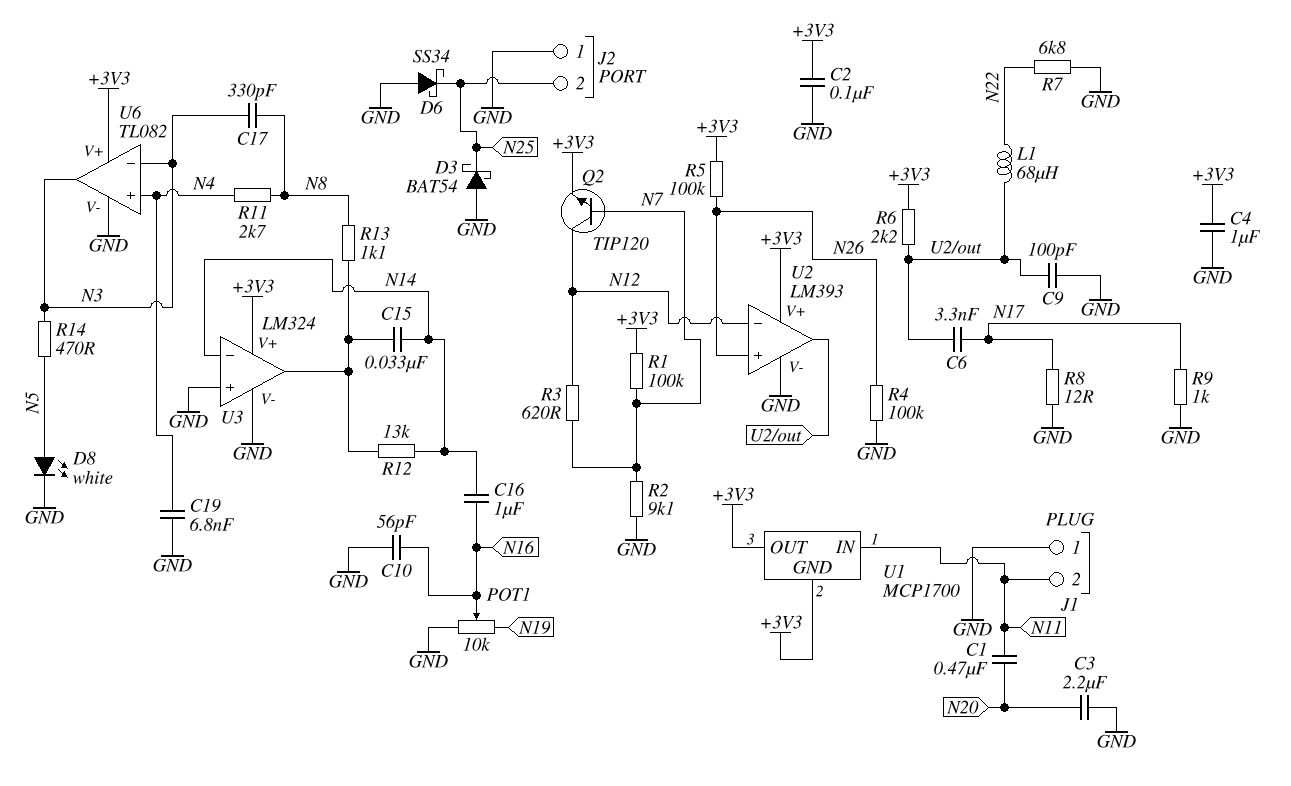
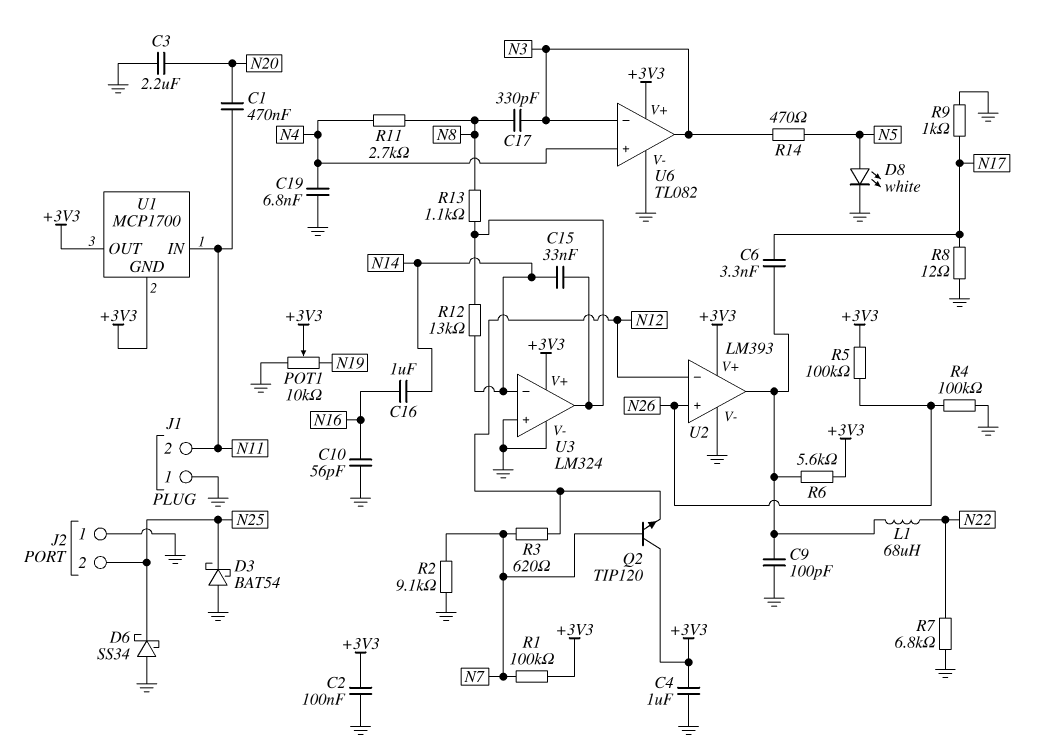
POT1: 10k (GND, N19, wiper N16) -> 10k (GND, N19, wiper +3V3)
Q2: NPN TIP120 (B N7, C N12, E +3V3) -> NPN TIP120 (B N7, C +3V3, E N12)
R6: 2.2k (+3V3, U2/out) -> 5.6k (+3V3, U2/out)

